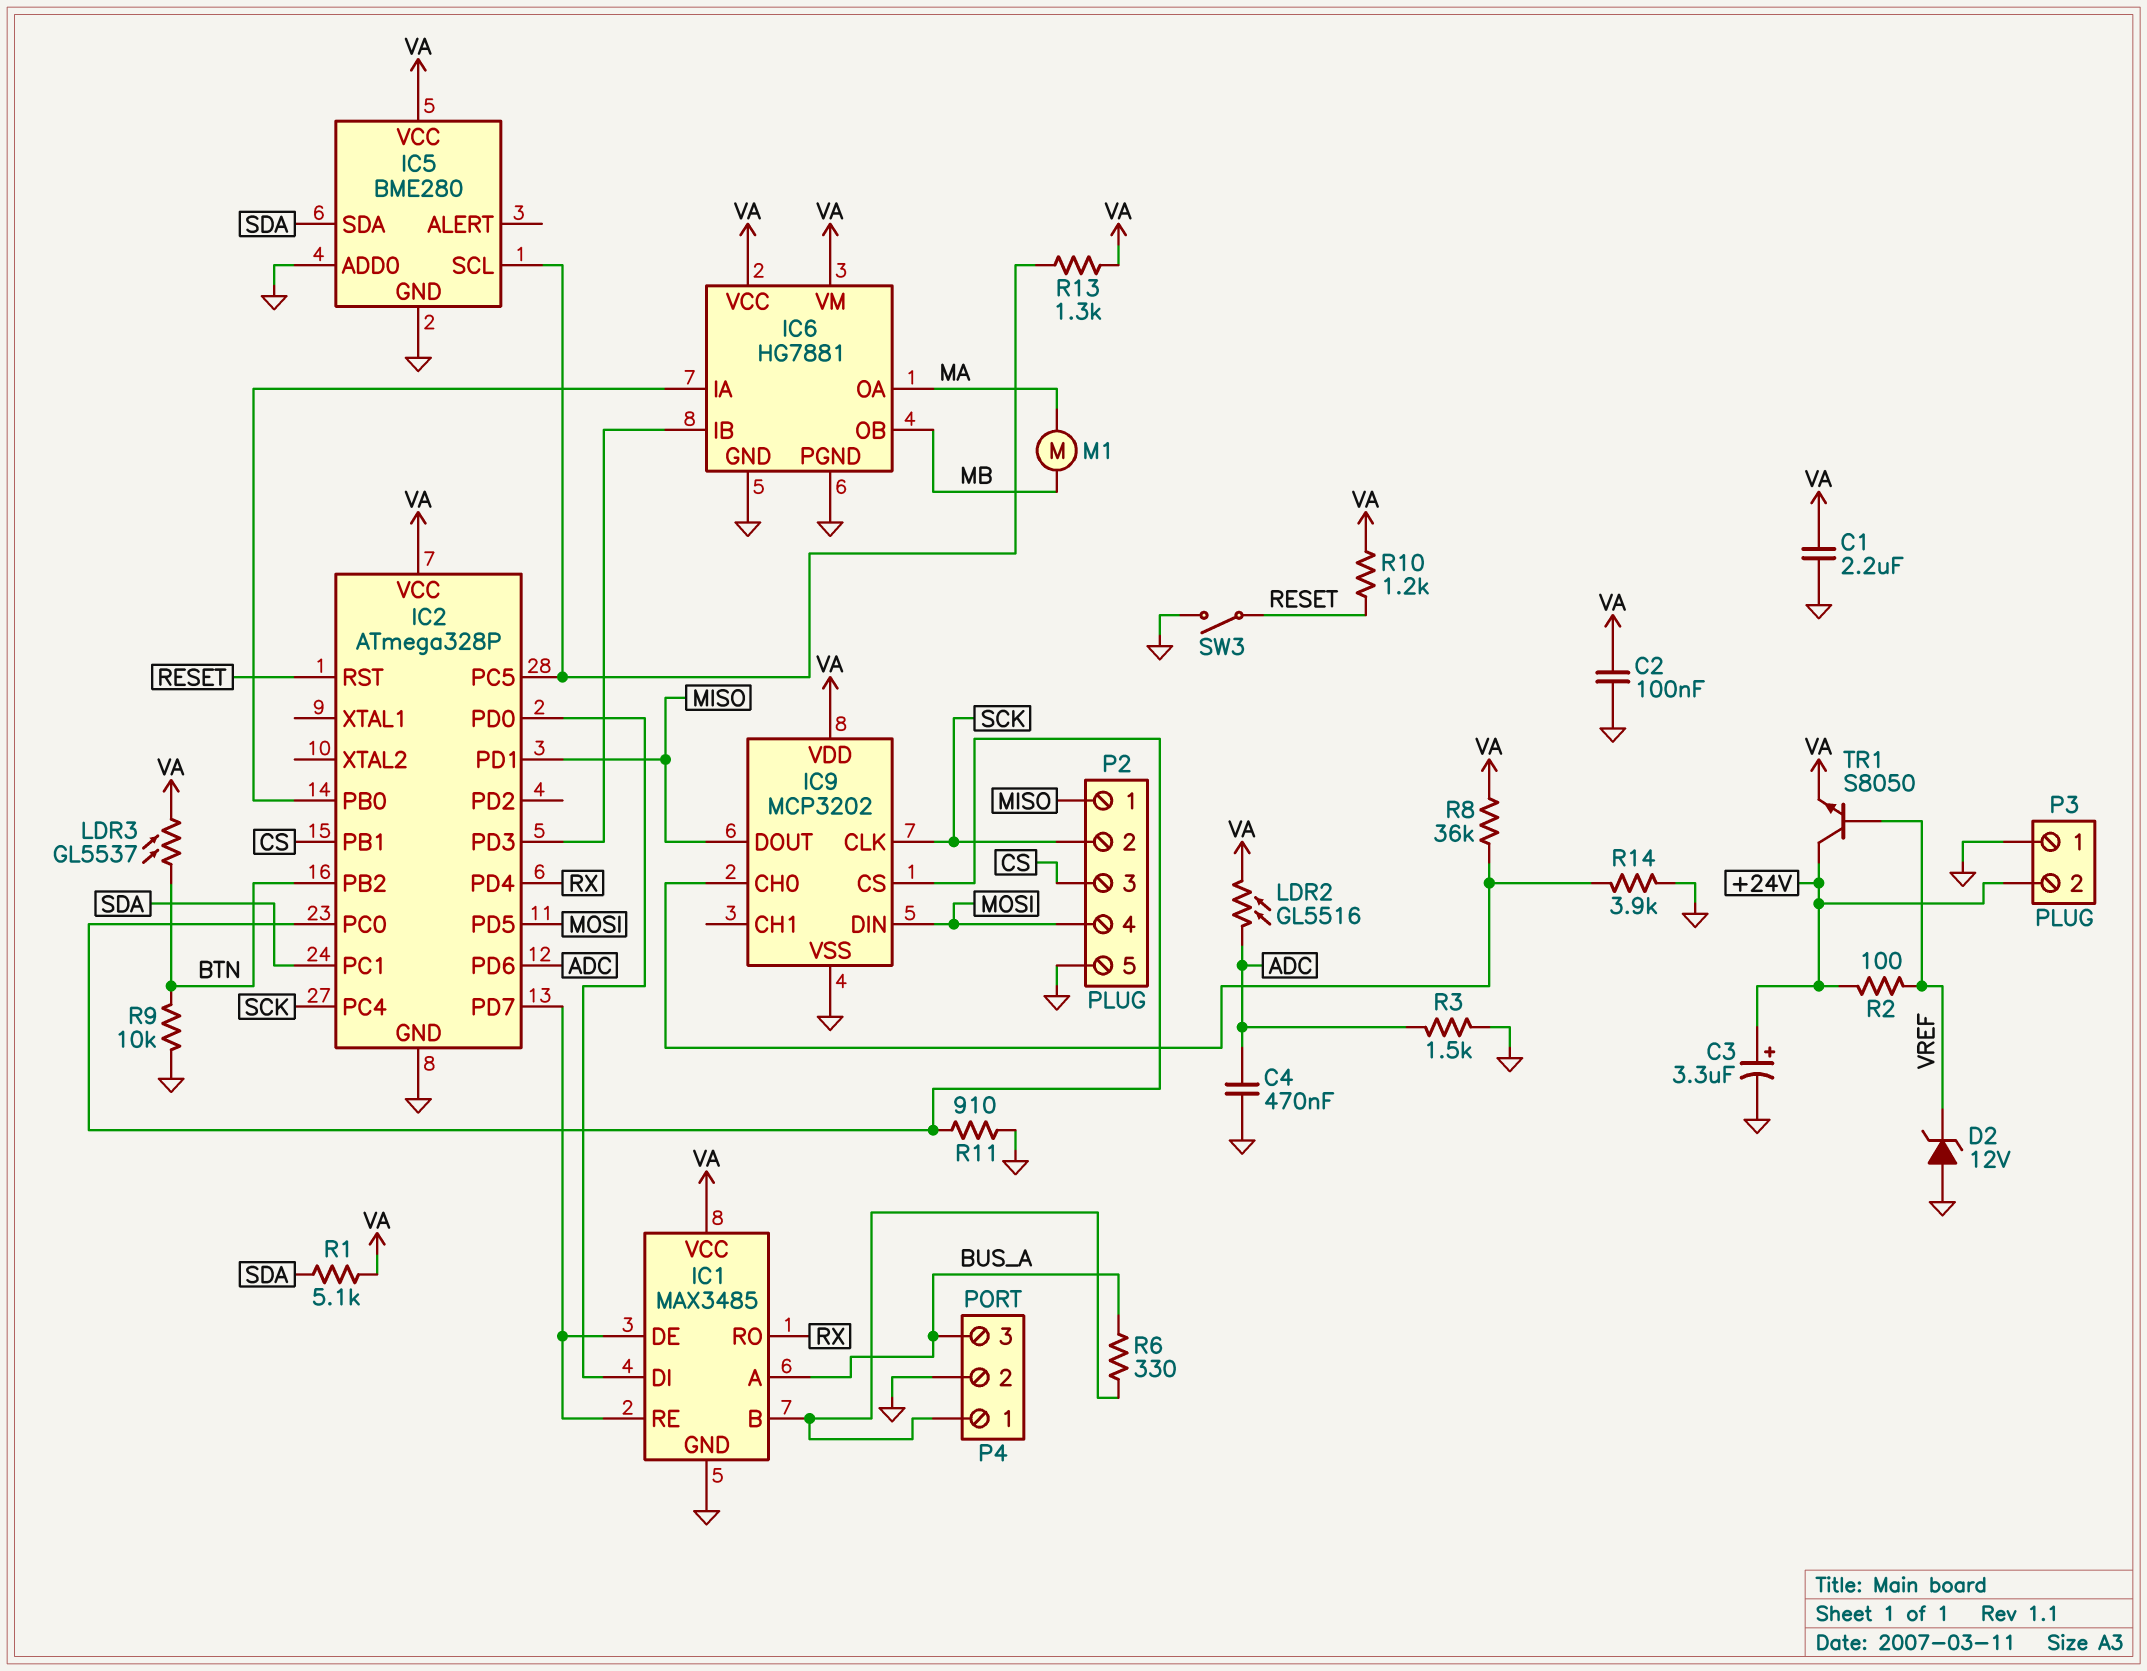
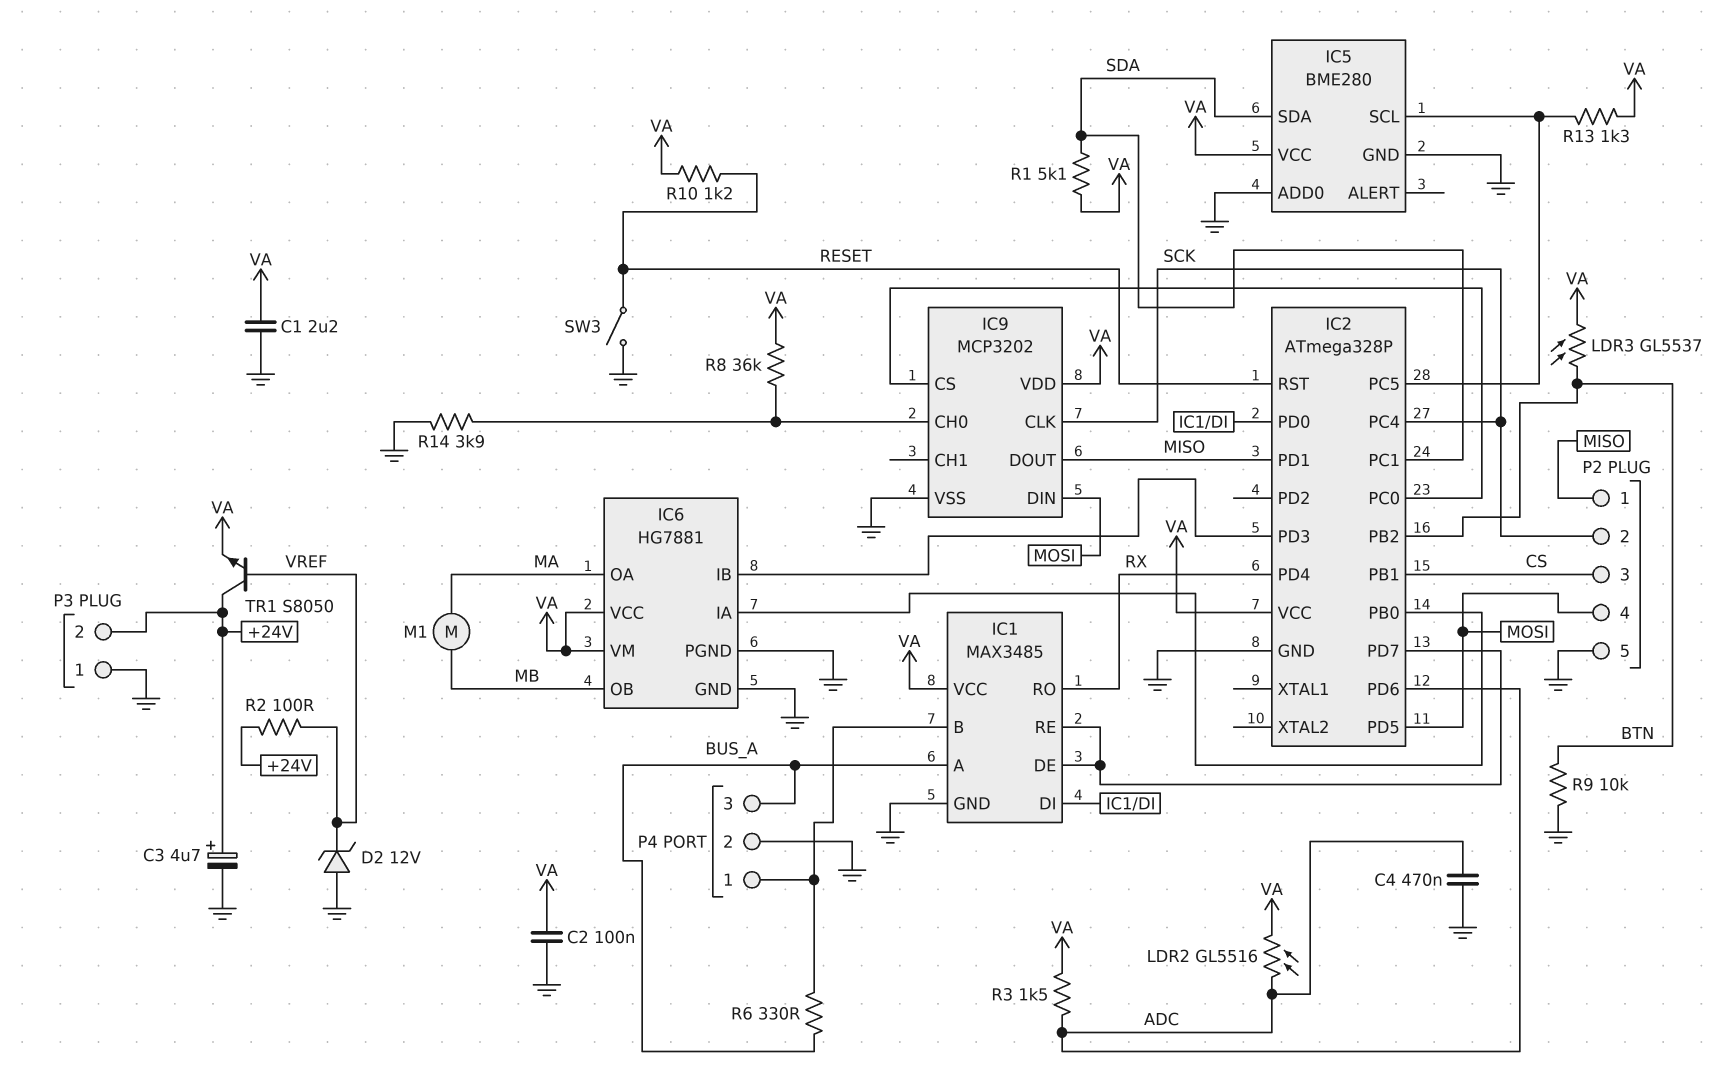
C3: 3.3uF (plus +24V, minus GND) -> 4.7uF (plus +24V, minus GND)
R3: 1.5k (ADC, GND) -> 1.5k (ADC, VA)
R11: 910 (GND, IC2/PC0) -> none

